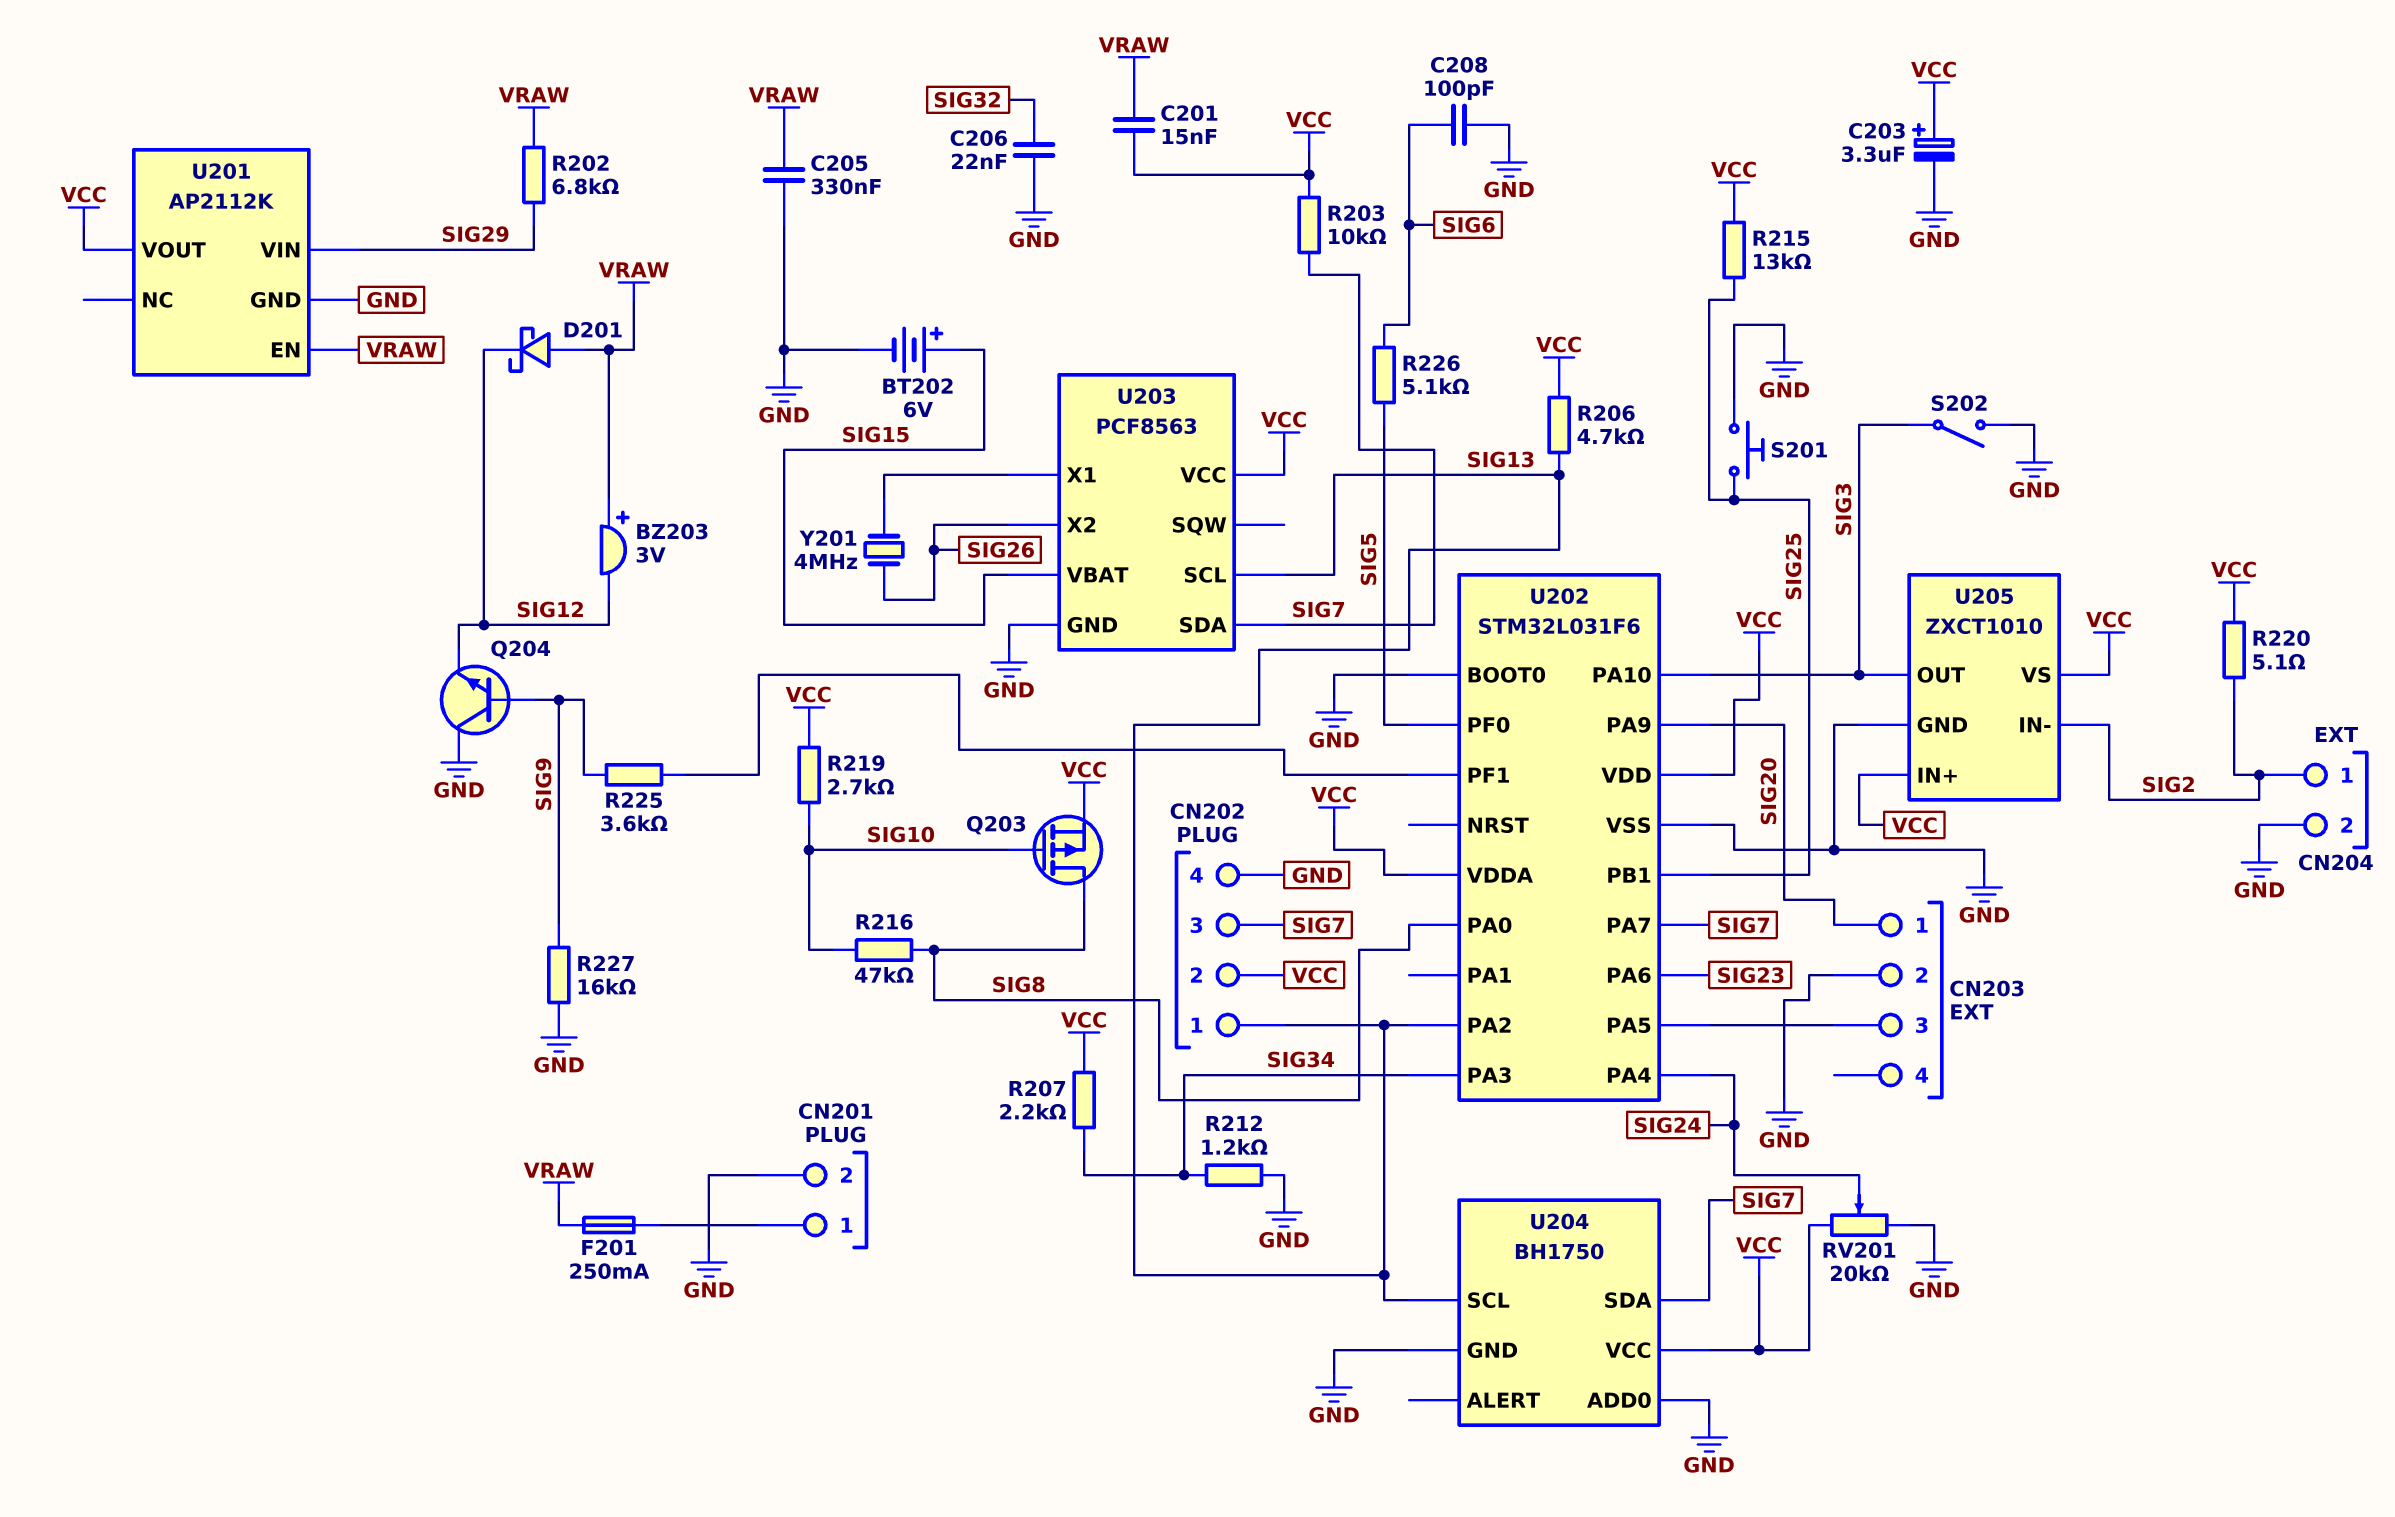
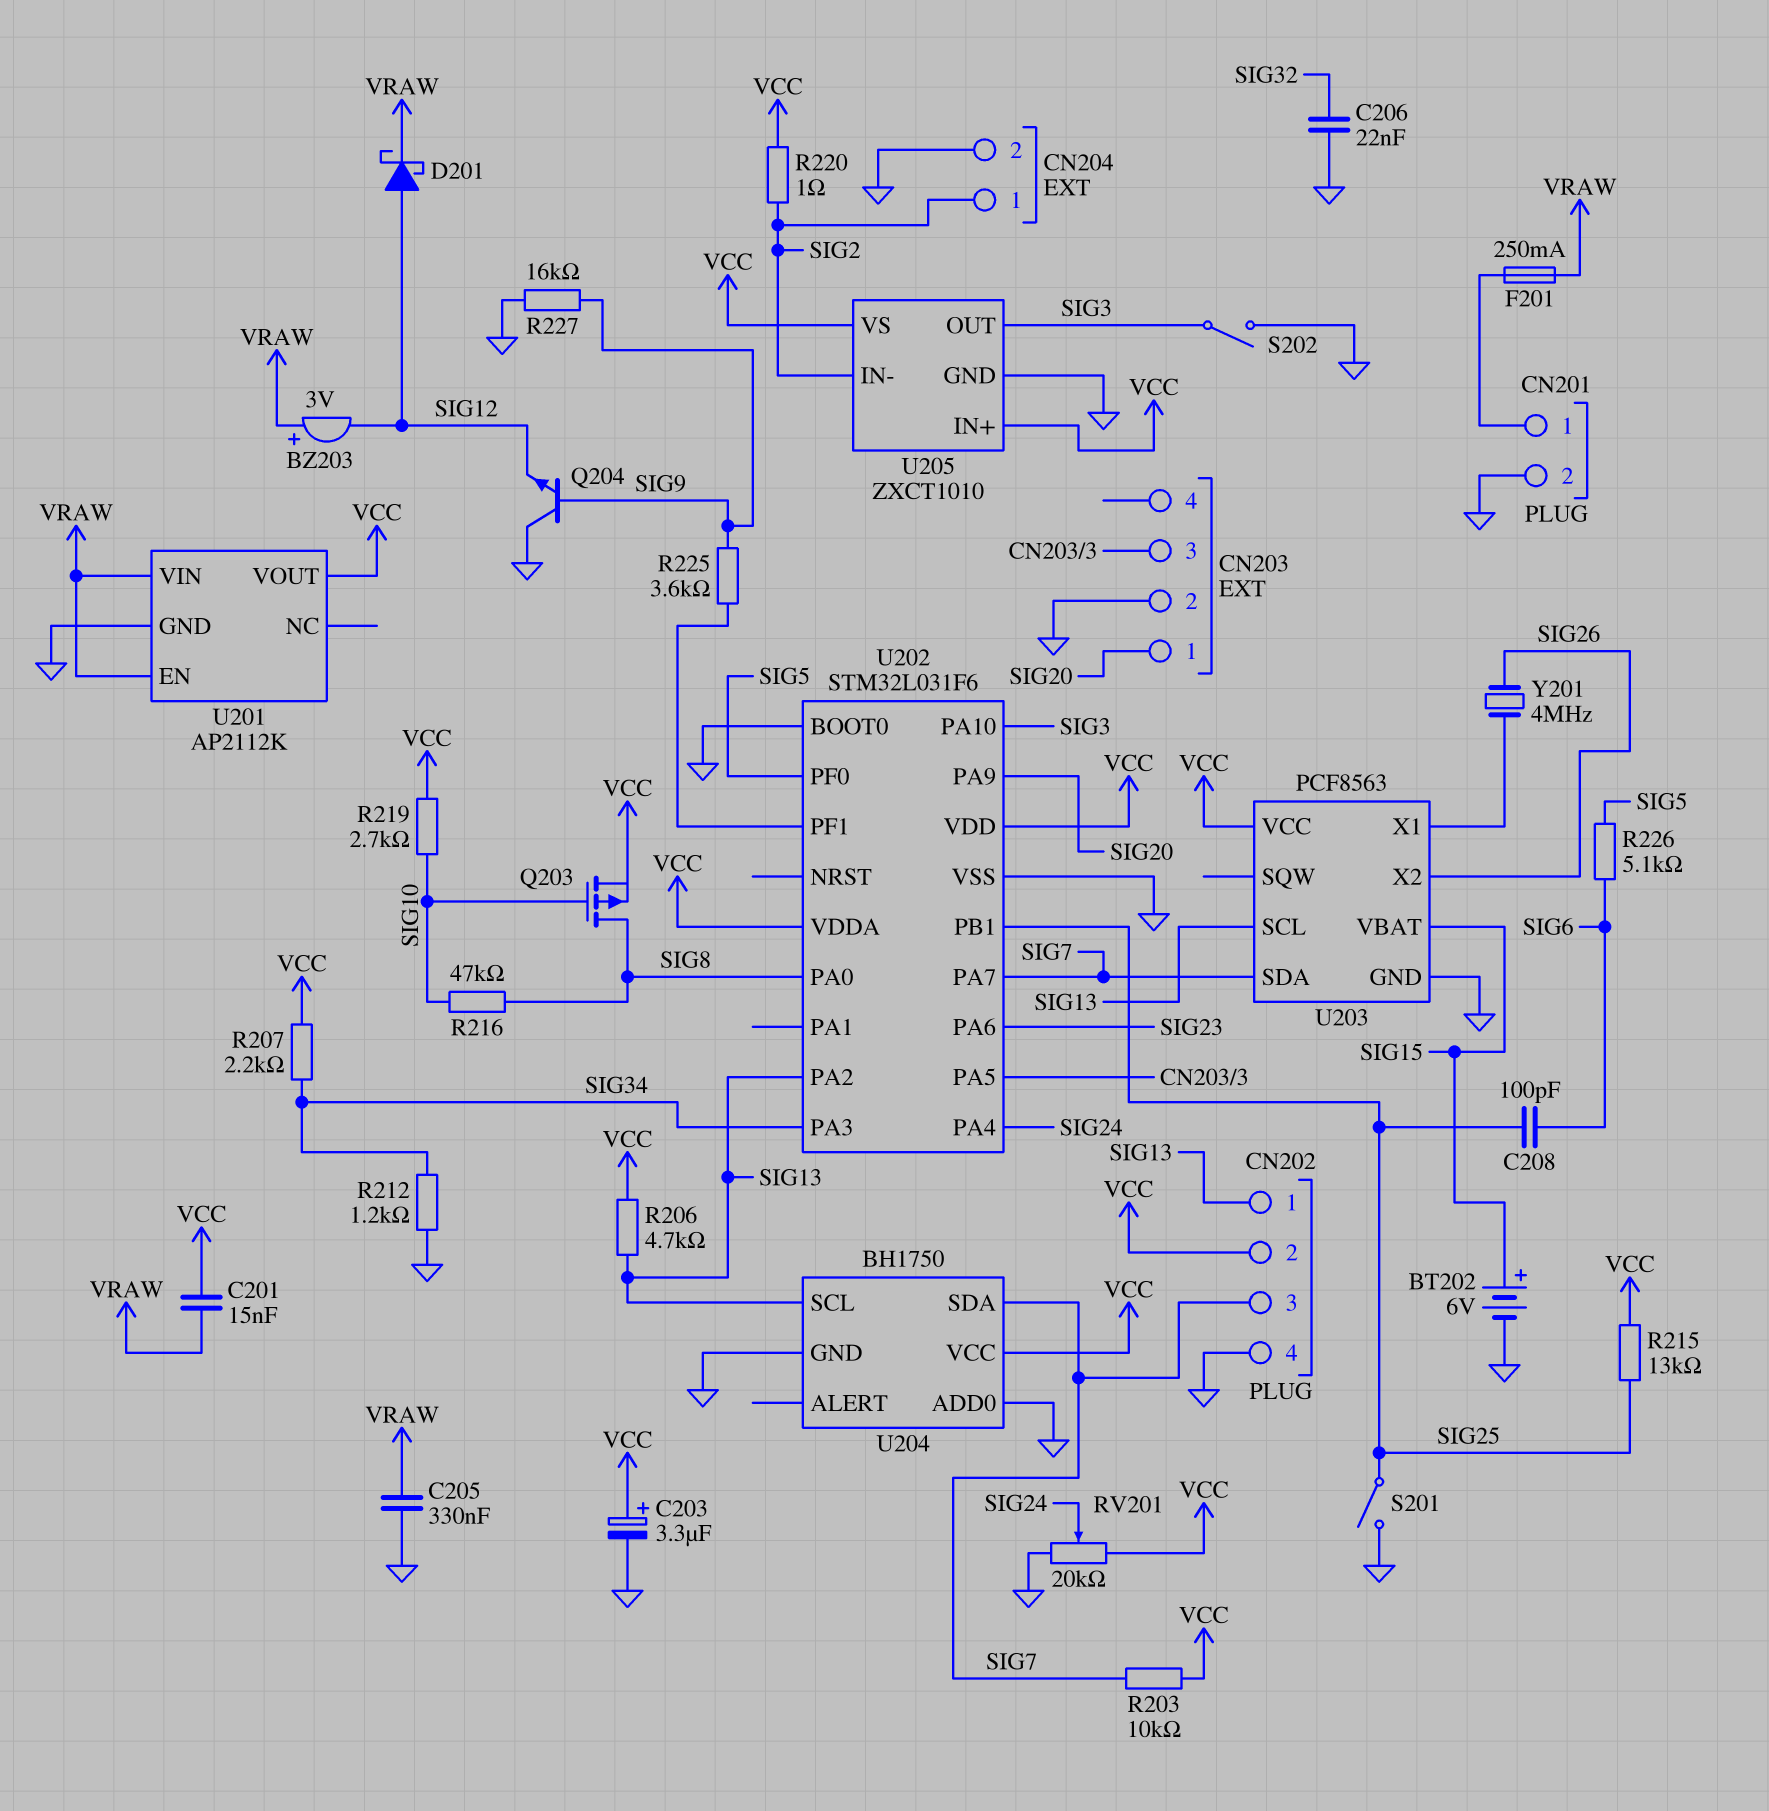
C208: 100pF (GND, SIG6) -> 100pF (SIG6, SIG25)
D201: schottky (A VRAW, K SIG12) -> schottky (A SIG12, K VRAW)
R202: 6.8k (SIG29, VRAW) -> none
R220: 5.1 (SIG2, VCC) -> 1 (SIG2, VCC)
S201: button (GND, SIG25) -> switch (GND, SIG25)
U201 pin VIN: SIG29 -> VRAW

